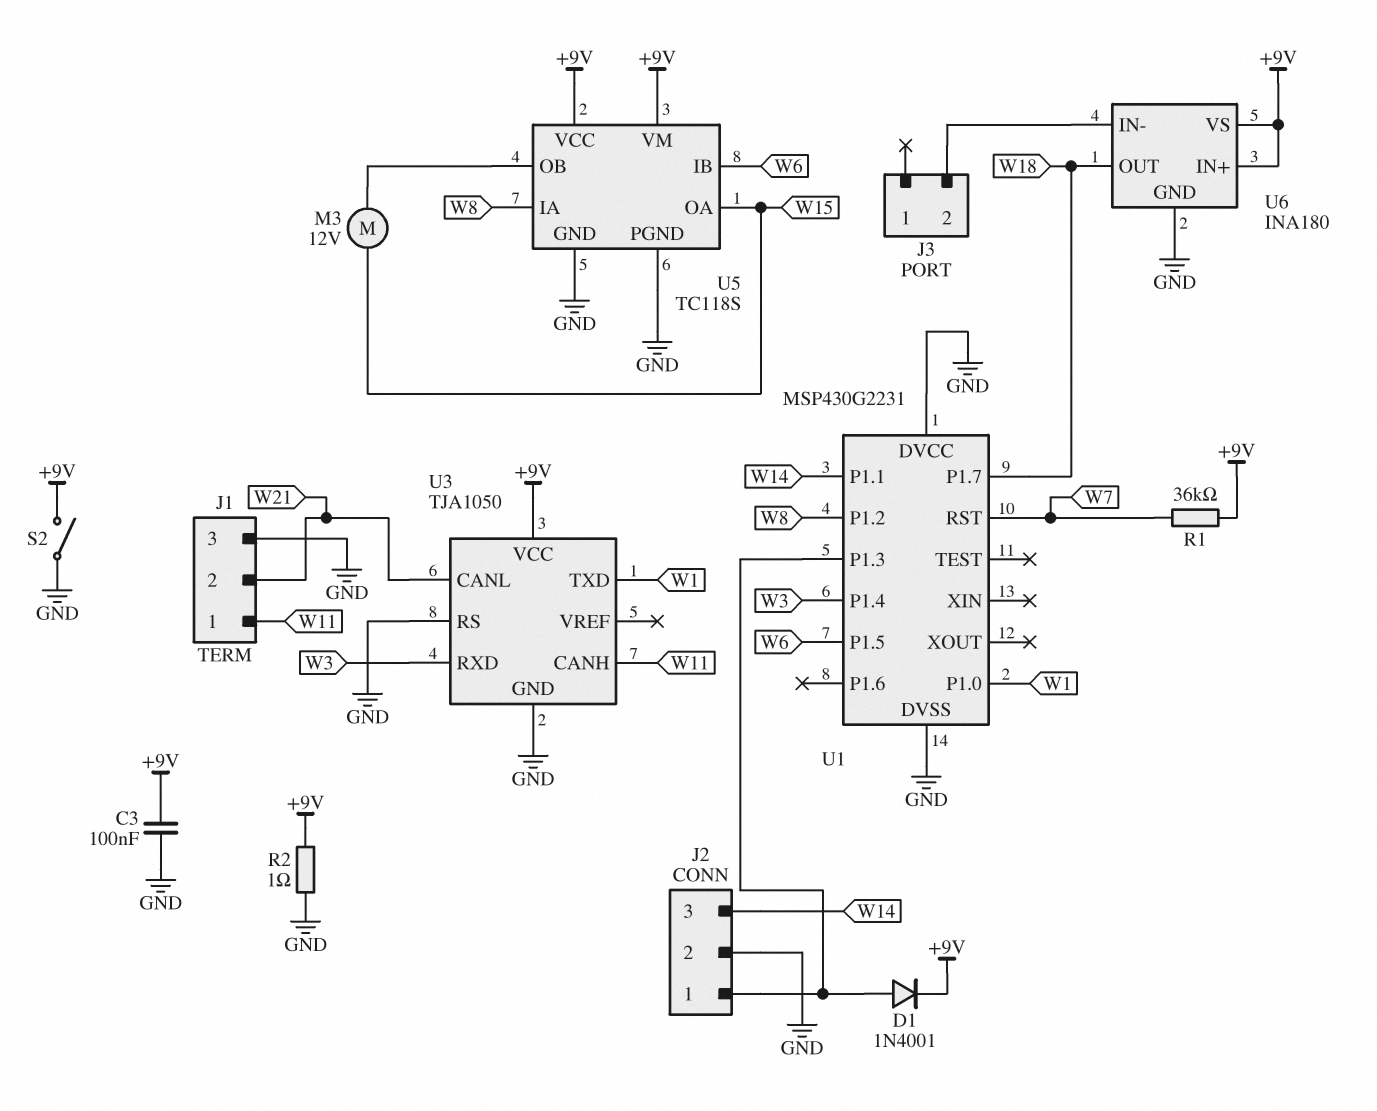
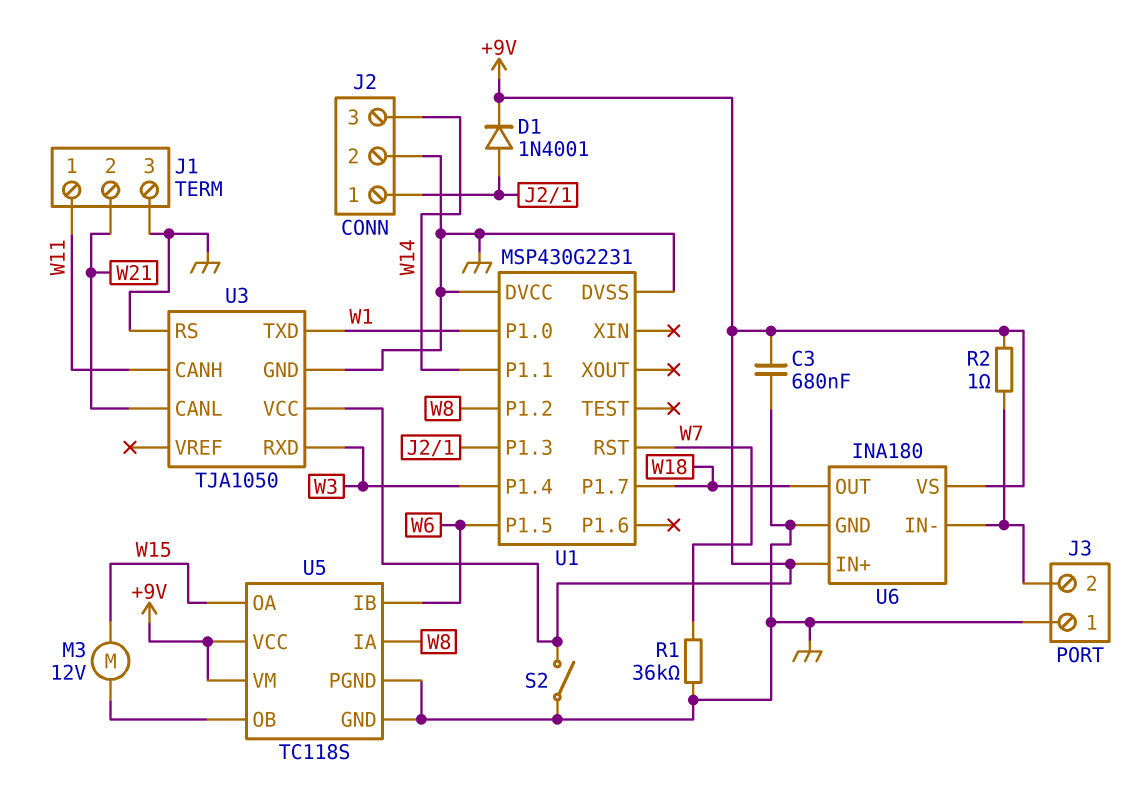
C3: 100nF (+9V, GND) -> 680nF (+9V, GND)
J3 pin 1: none -> GND
R1: 36k (+9V, W7) -> 36k (GND, W7)
R2: 1 (+9V, GND) -> 1 (+9V, J3/2)

